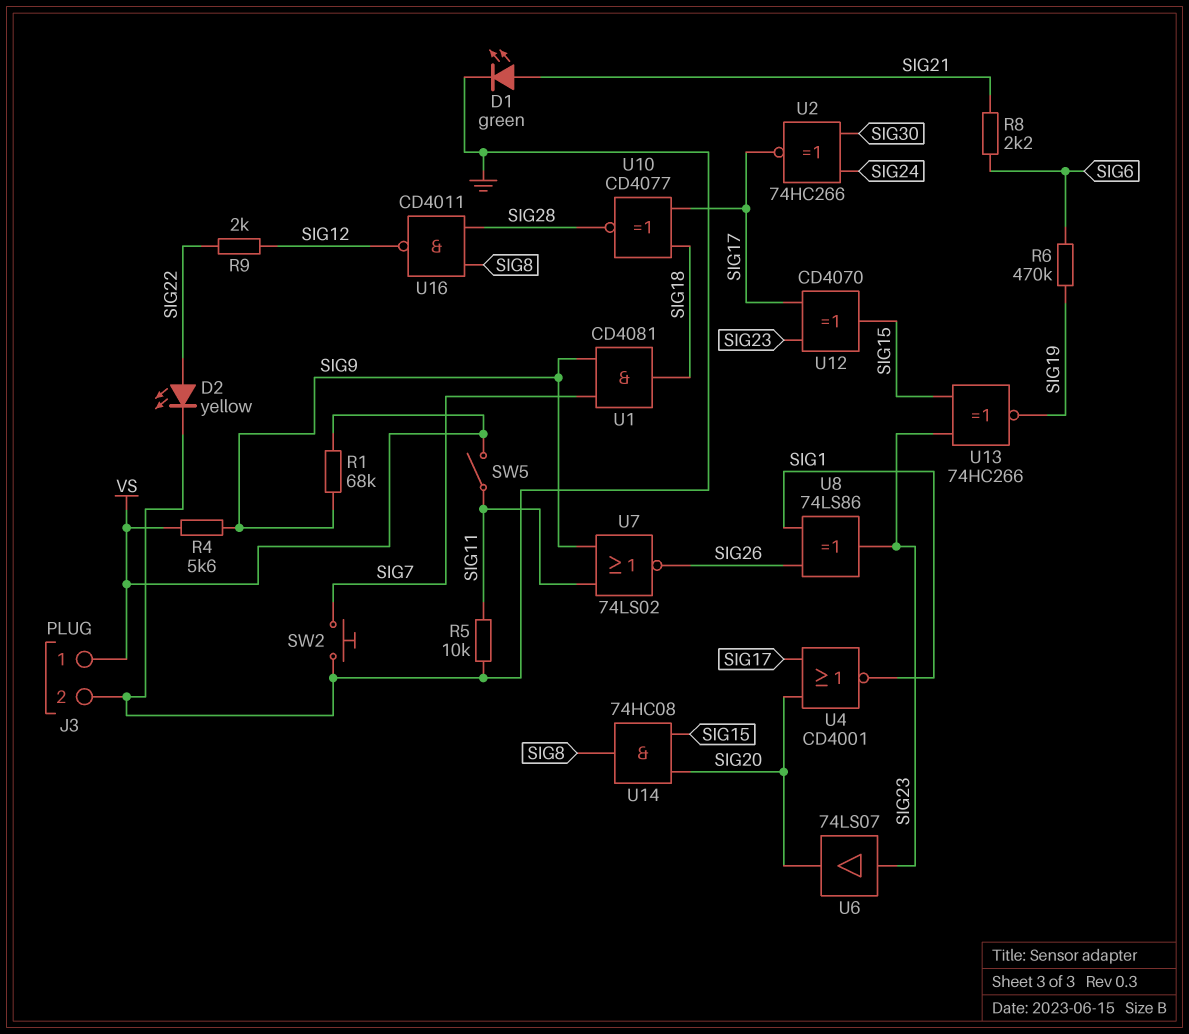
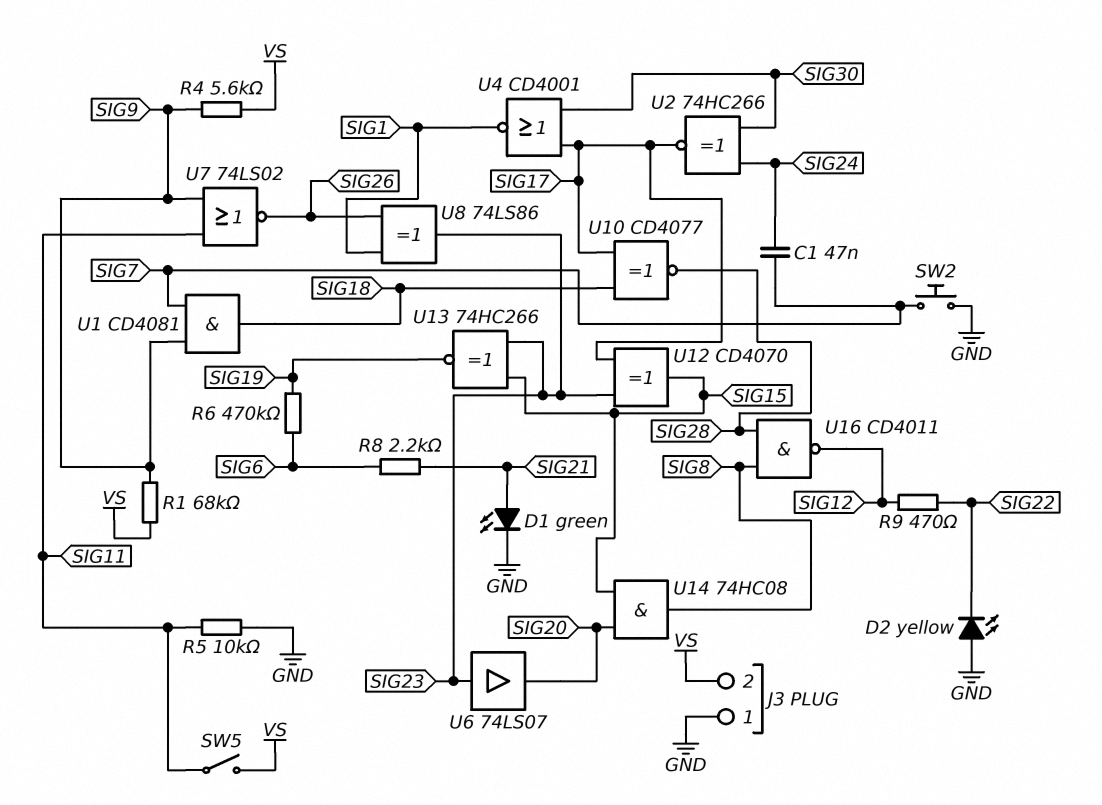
C1: none -> 47nF (SIG7, SIG24)
D2: LED yellow (A SIG22, K GND) -> LED yellow (A GND, K SIG22)
J3 pin 1: VS -> GND
J3 pin 2: GND -> VS
R9: 2k (SIG12, SIG22) -> 470 (SIG12, SIG22)
U4: NOR CD4001 (in SIG17, in SIG20, out SIG1) -> NOR CD4001 (in SIG17, in SIG30, out SIG1)

